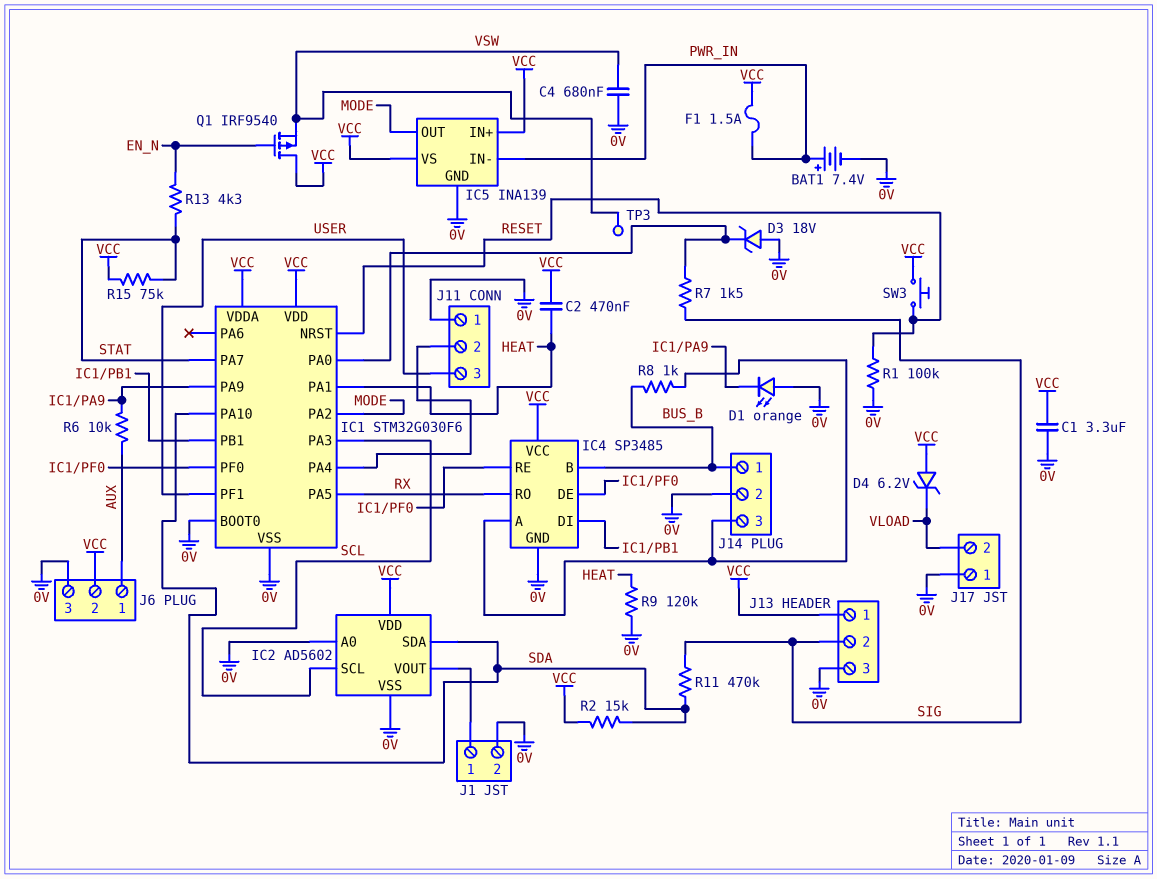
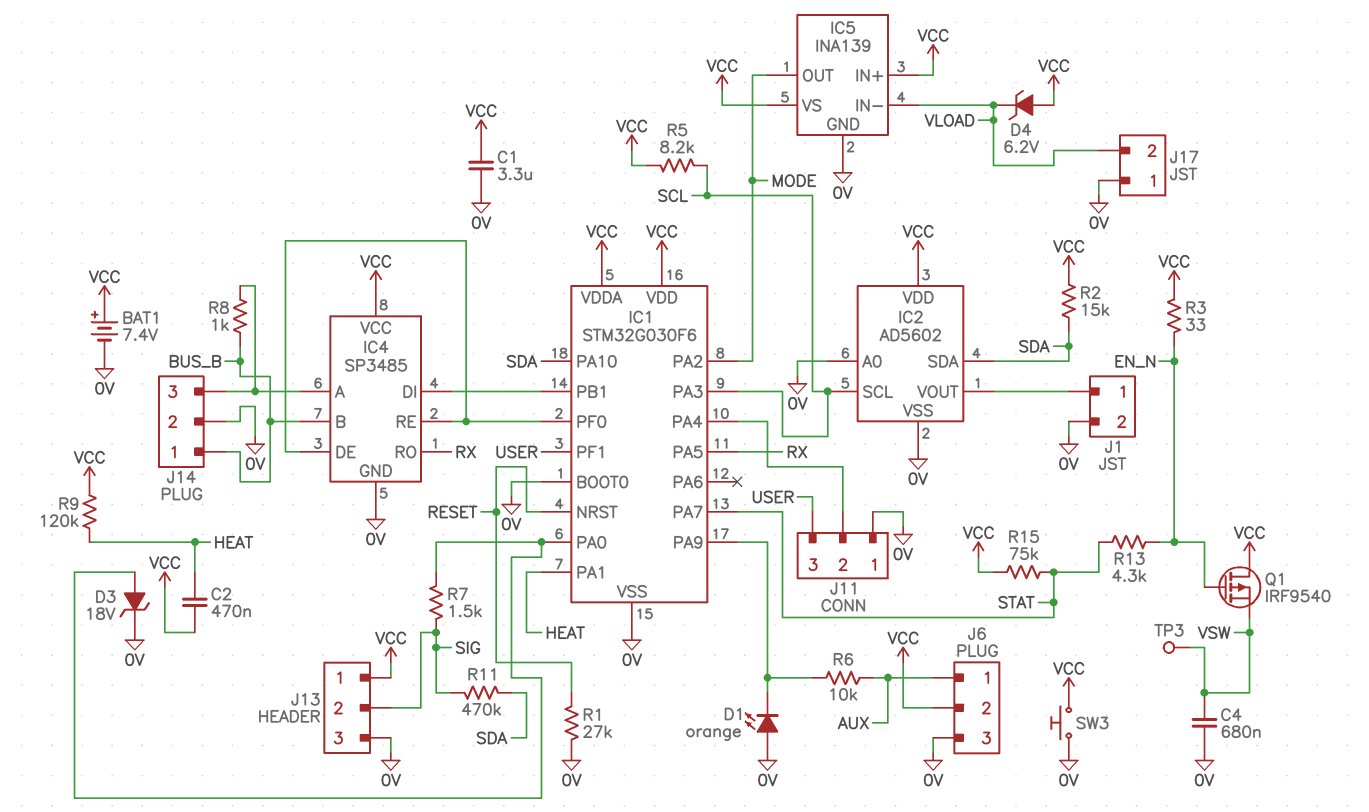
BAT1: 7.4V (plus PWR_IN, minus 0V) -> 7.4V (plus VCC, minus 0V)
D3: zener 18V (A 0V, K IC1/PA0) -> zener 18V (A IC1/PA0, K 0V)
F1: 1.5A (PWR_IN, VCC) -> none
IC5 pin IN-: PWR_IN -> VLOAD
R1: 100k (0V, RESET) -> 27k (0V, RESET)
R3: none -> 33 (EN_N, VCC)
R5: none -> 8.2k (SCL, VCC)
R9: 120k (0V, HEAT) -> 120k (HEAT, VCC)
SW3: button (RESET, VCC) -> button (0V, VCC)

